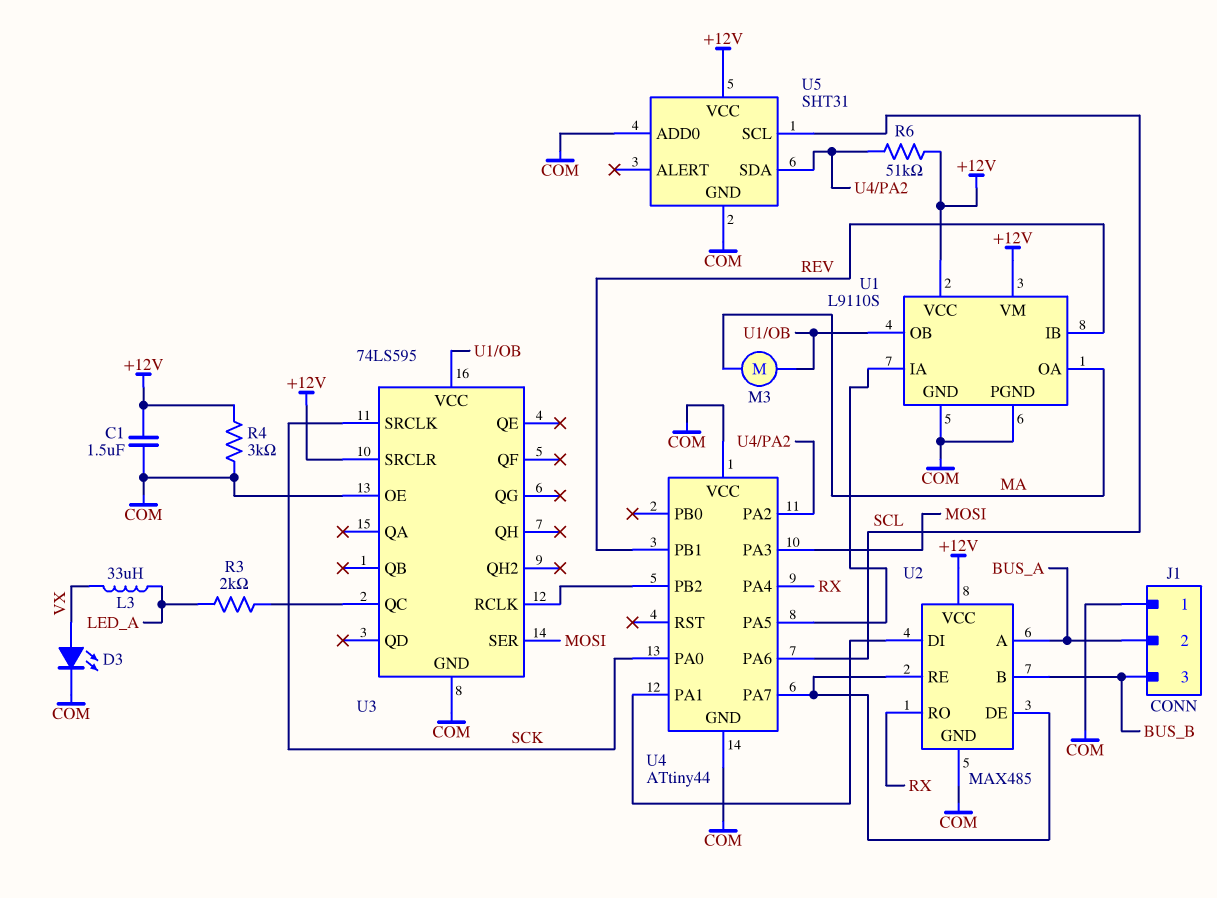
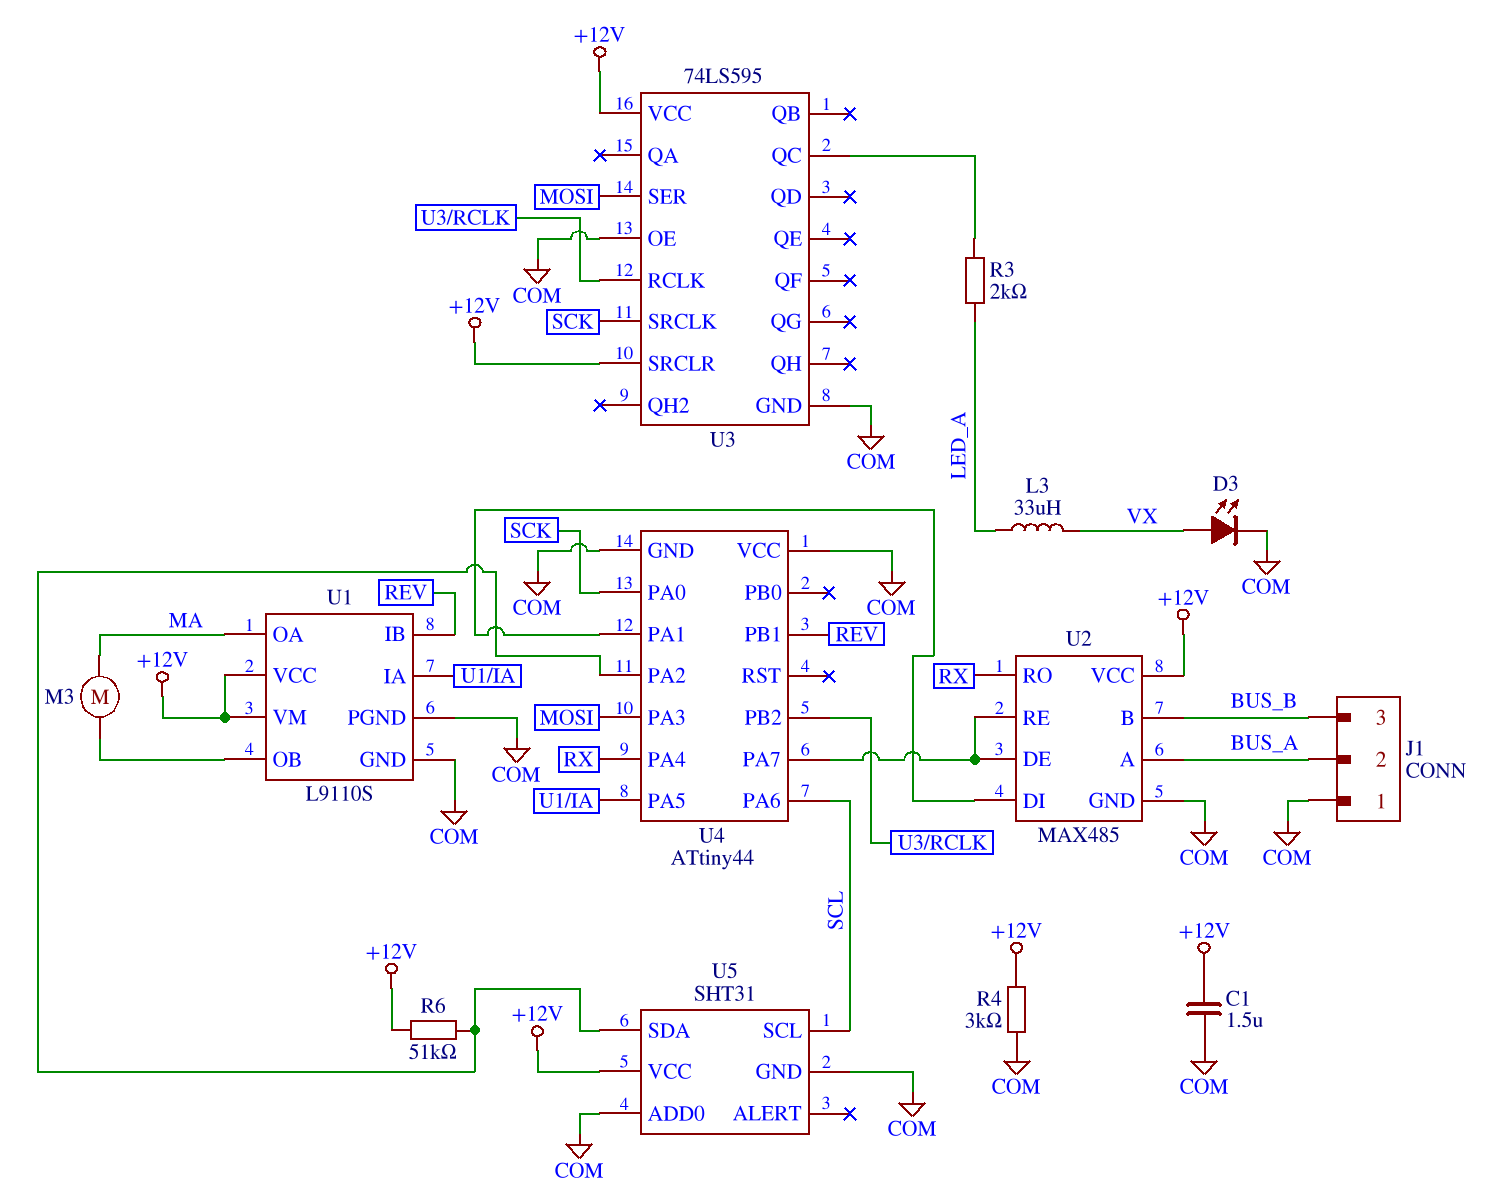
U3 pin VCC: U1/OB -> +12V

